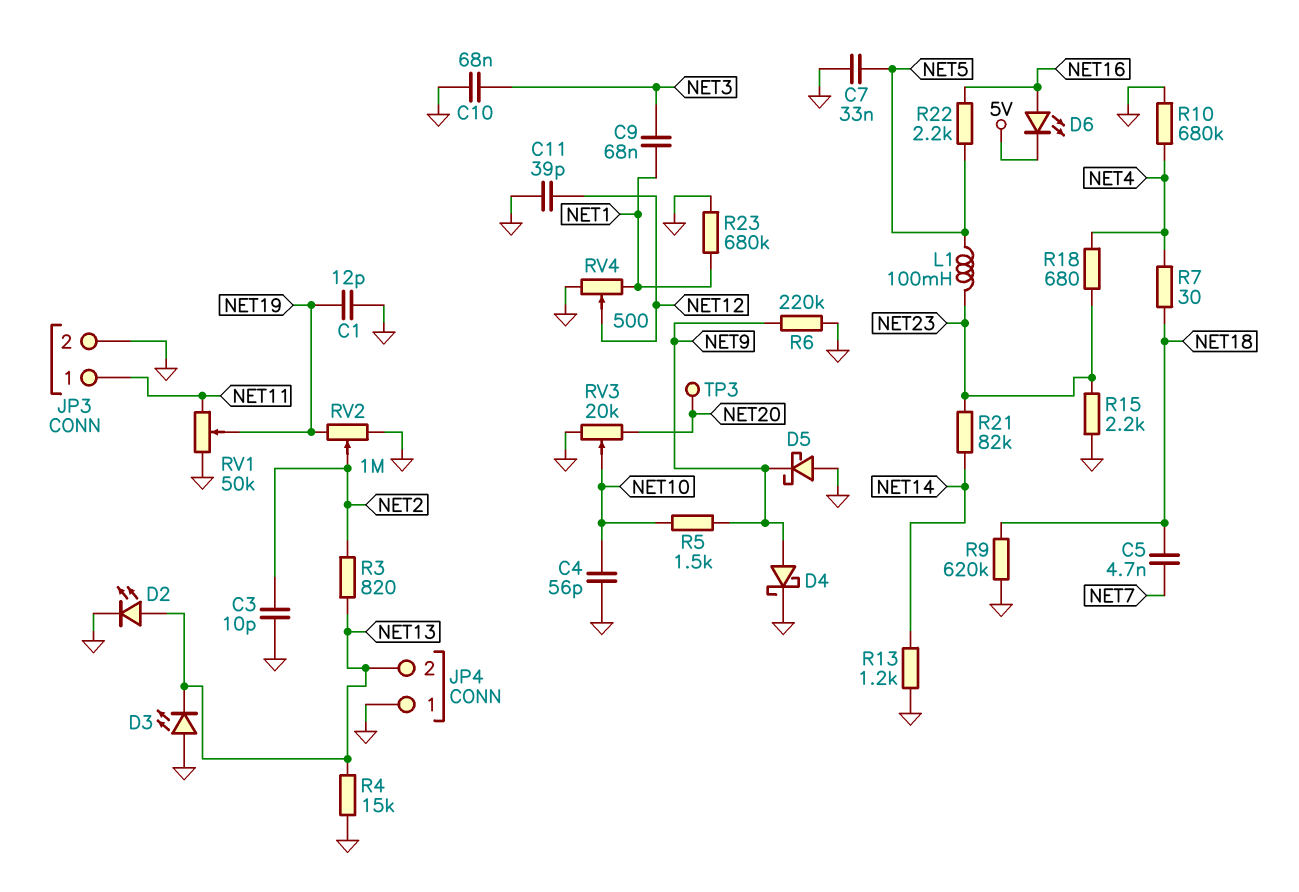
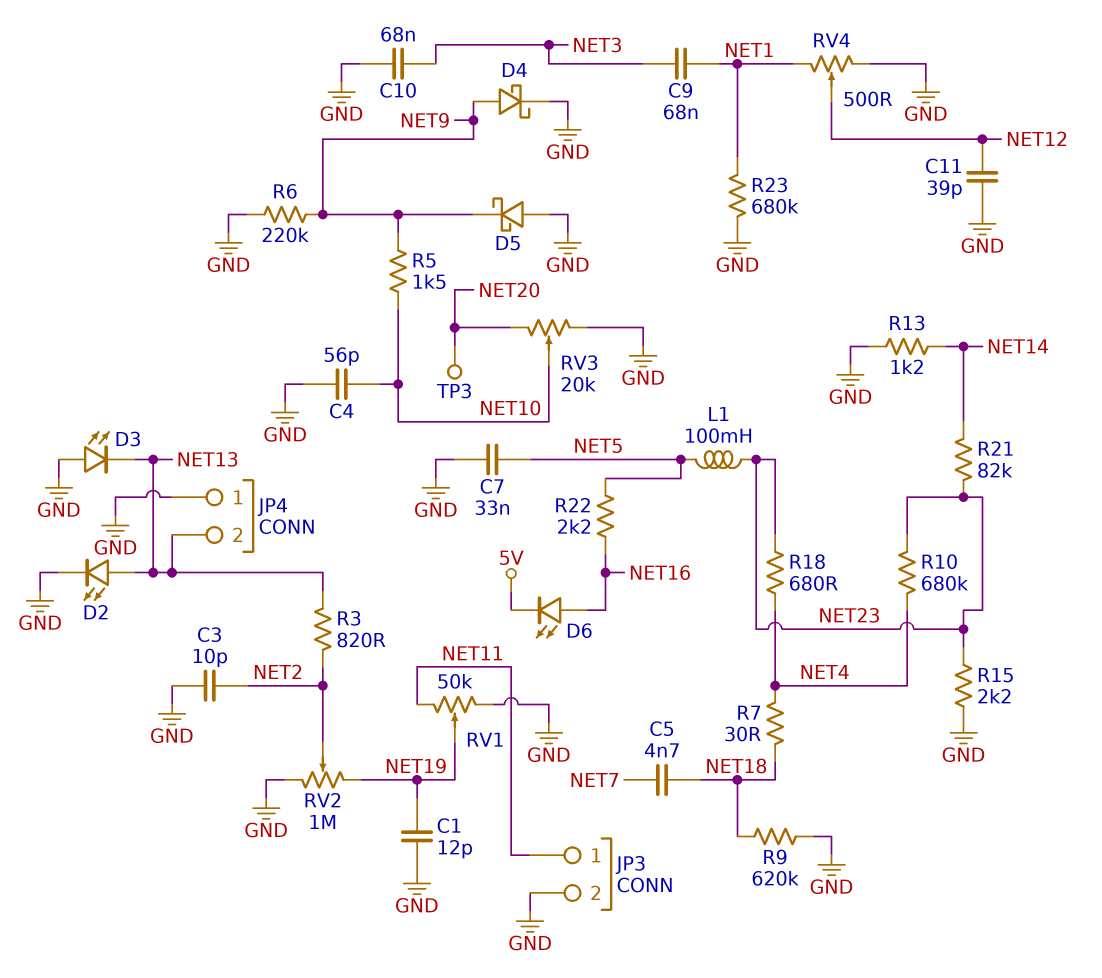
R4: 15k (GND, NET13) -> none
R10: 680k (GND, NET4) -> 680k (NET4, NET23)

